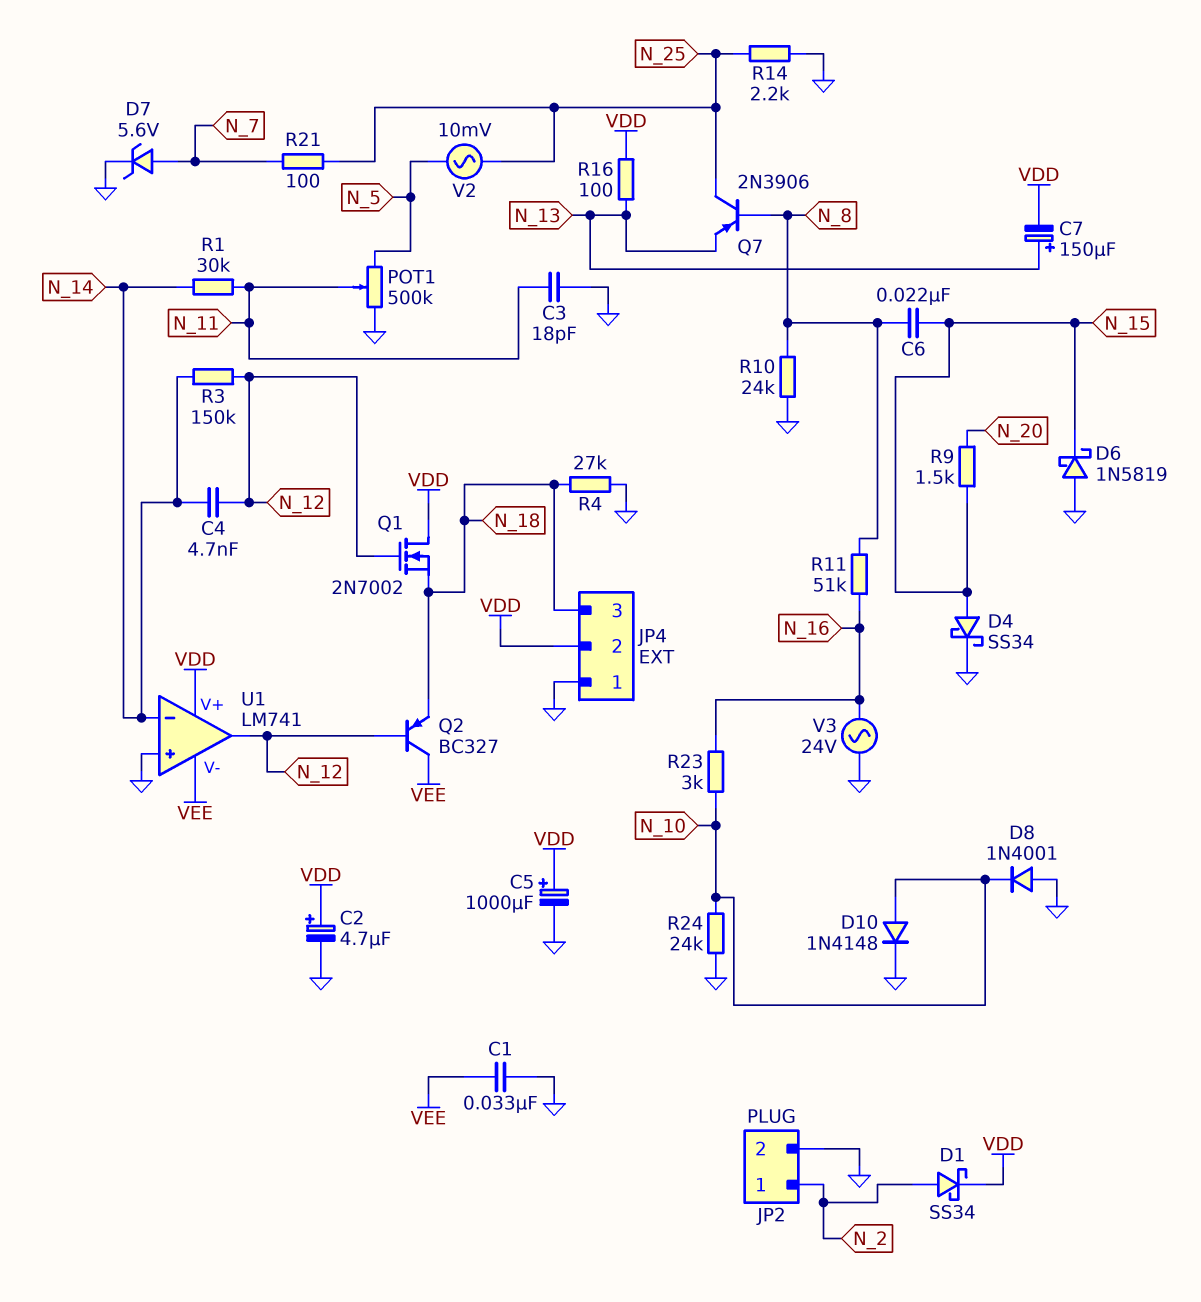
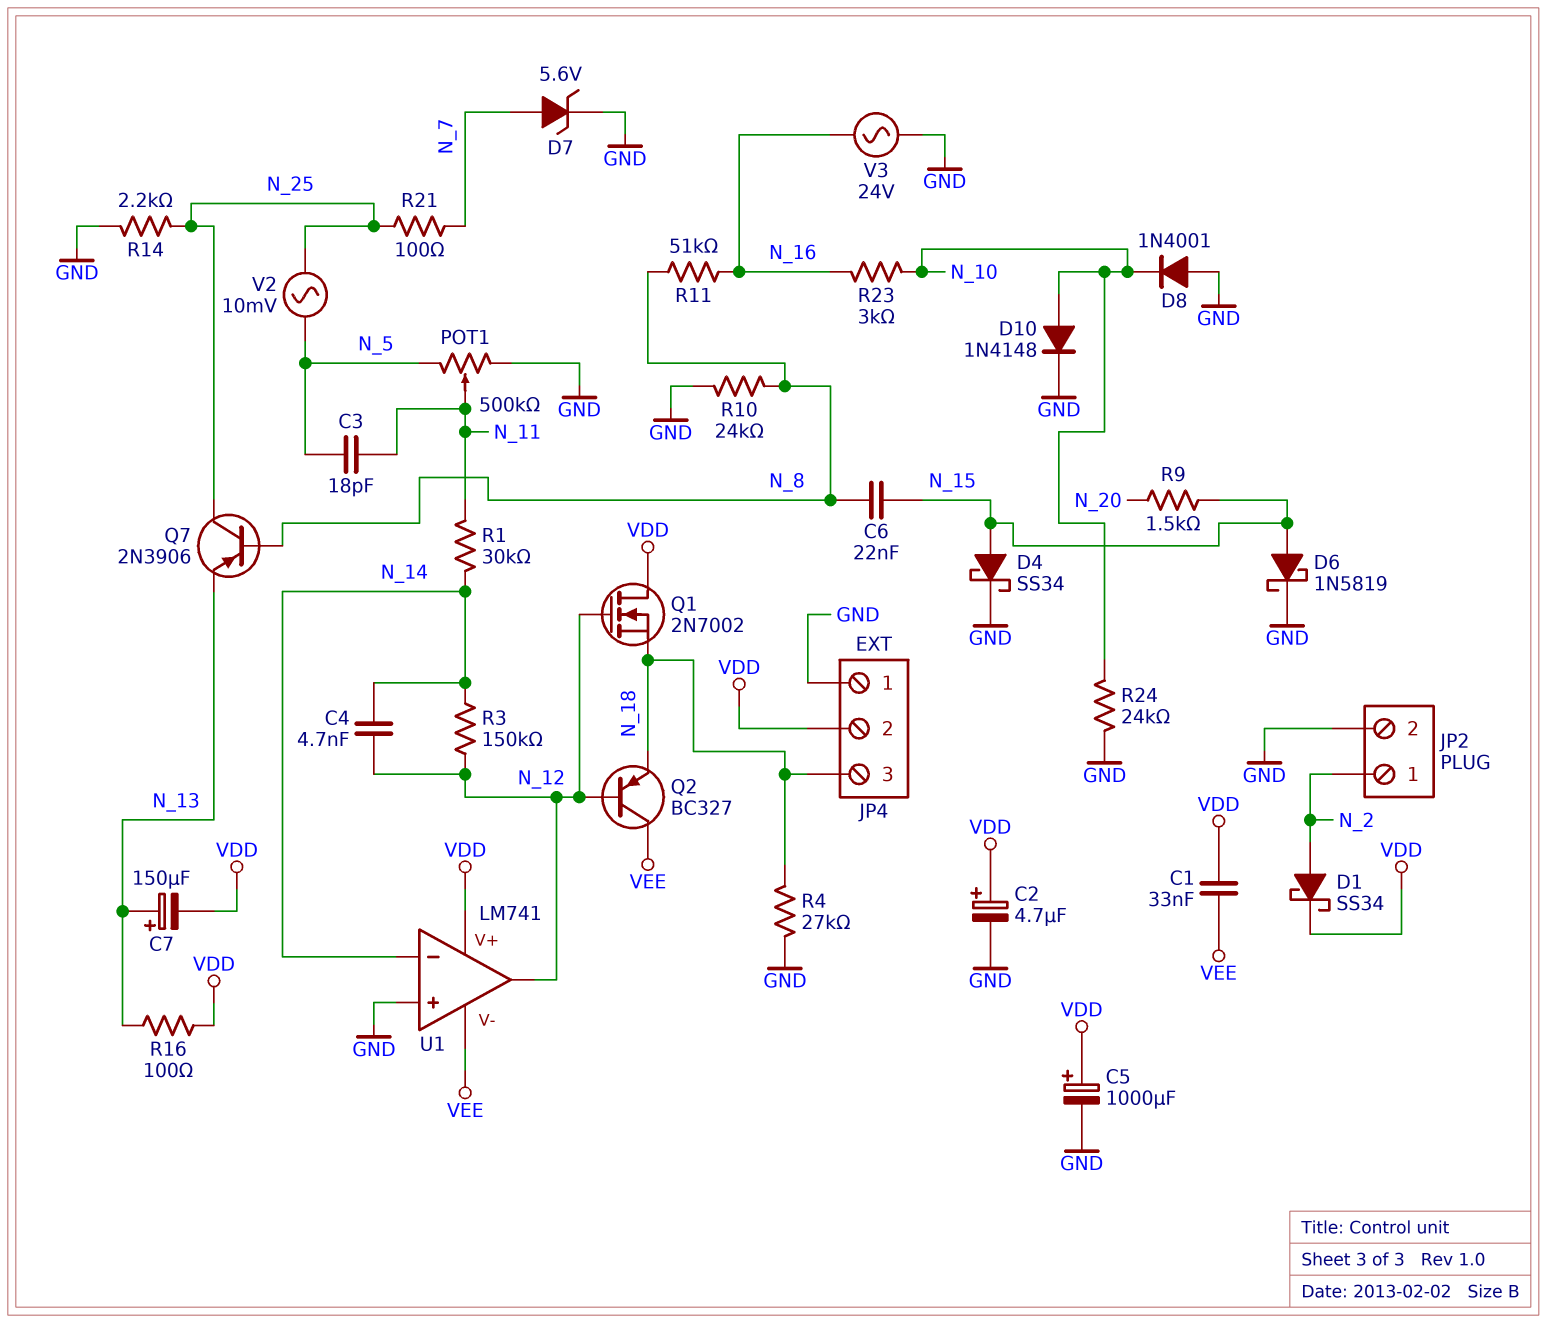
C1: 33nF (GND, VEE) -> 33nF (VDD, VEE)
C3: 18pF (GND, N_11) -> 18pF (N_5, N_11)
D6: schottky 1N5819 (A GND, K N_15) -> schottky 1N5819 (A N_15, K GND)

